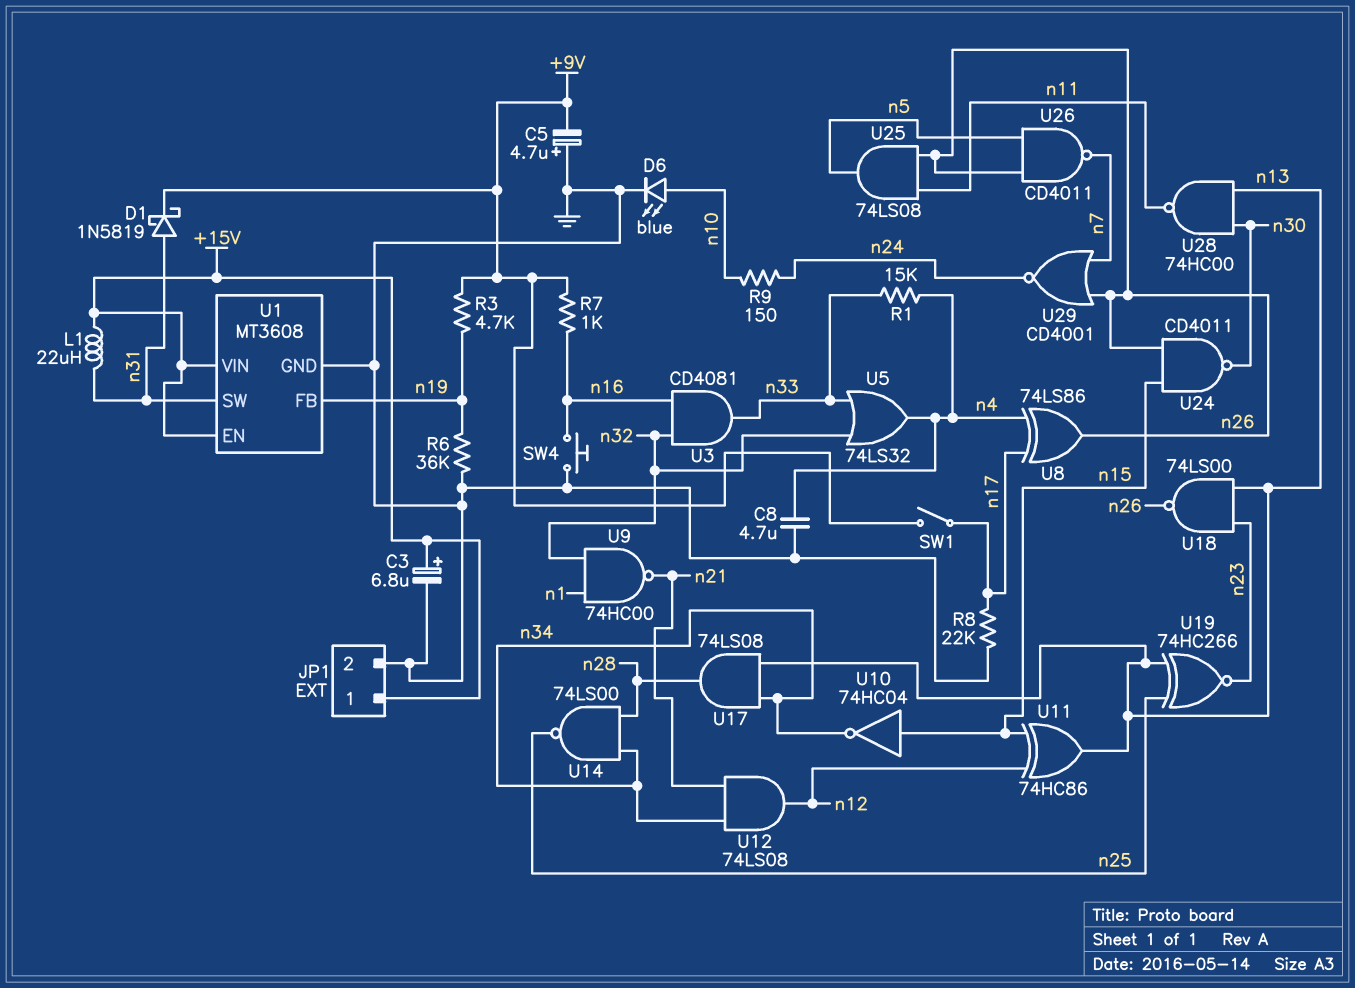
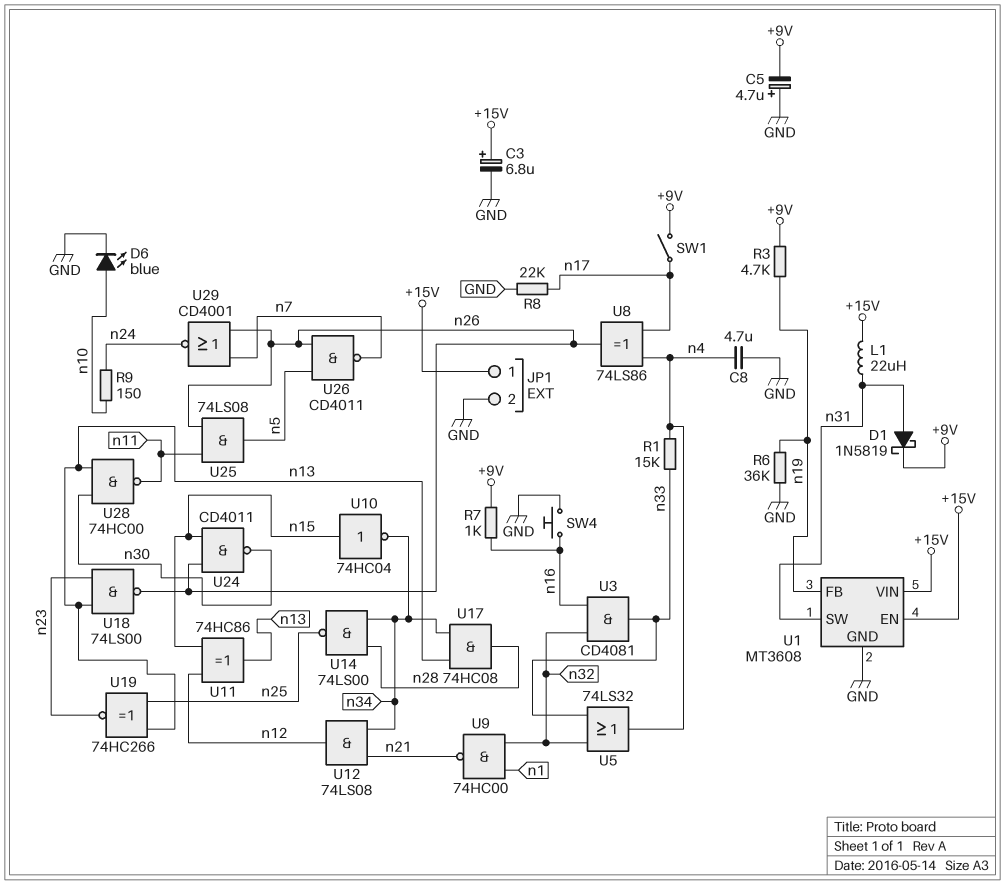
U17: AND 74LS08 (in n13, in n34, out n28) -> AND 74HC08 (in n13, in n34, out n28)

